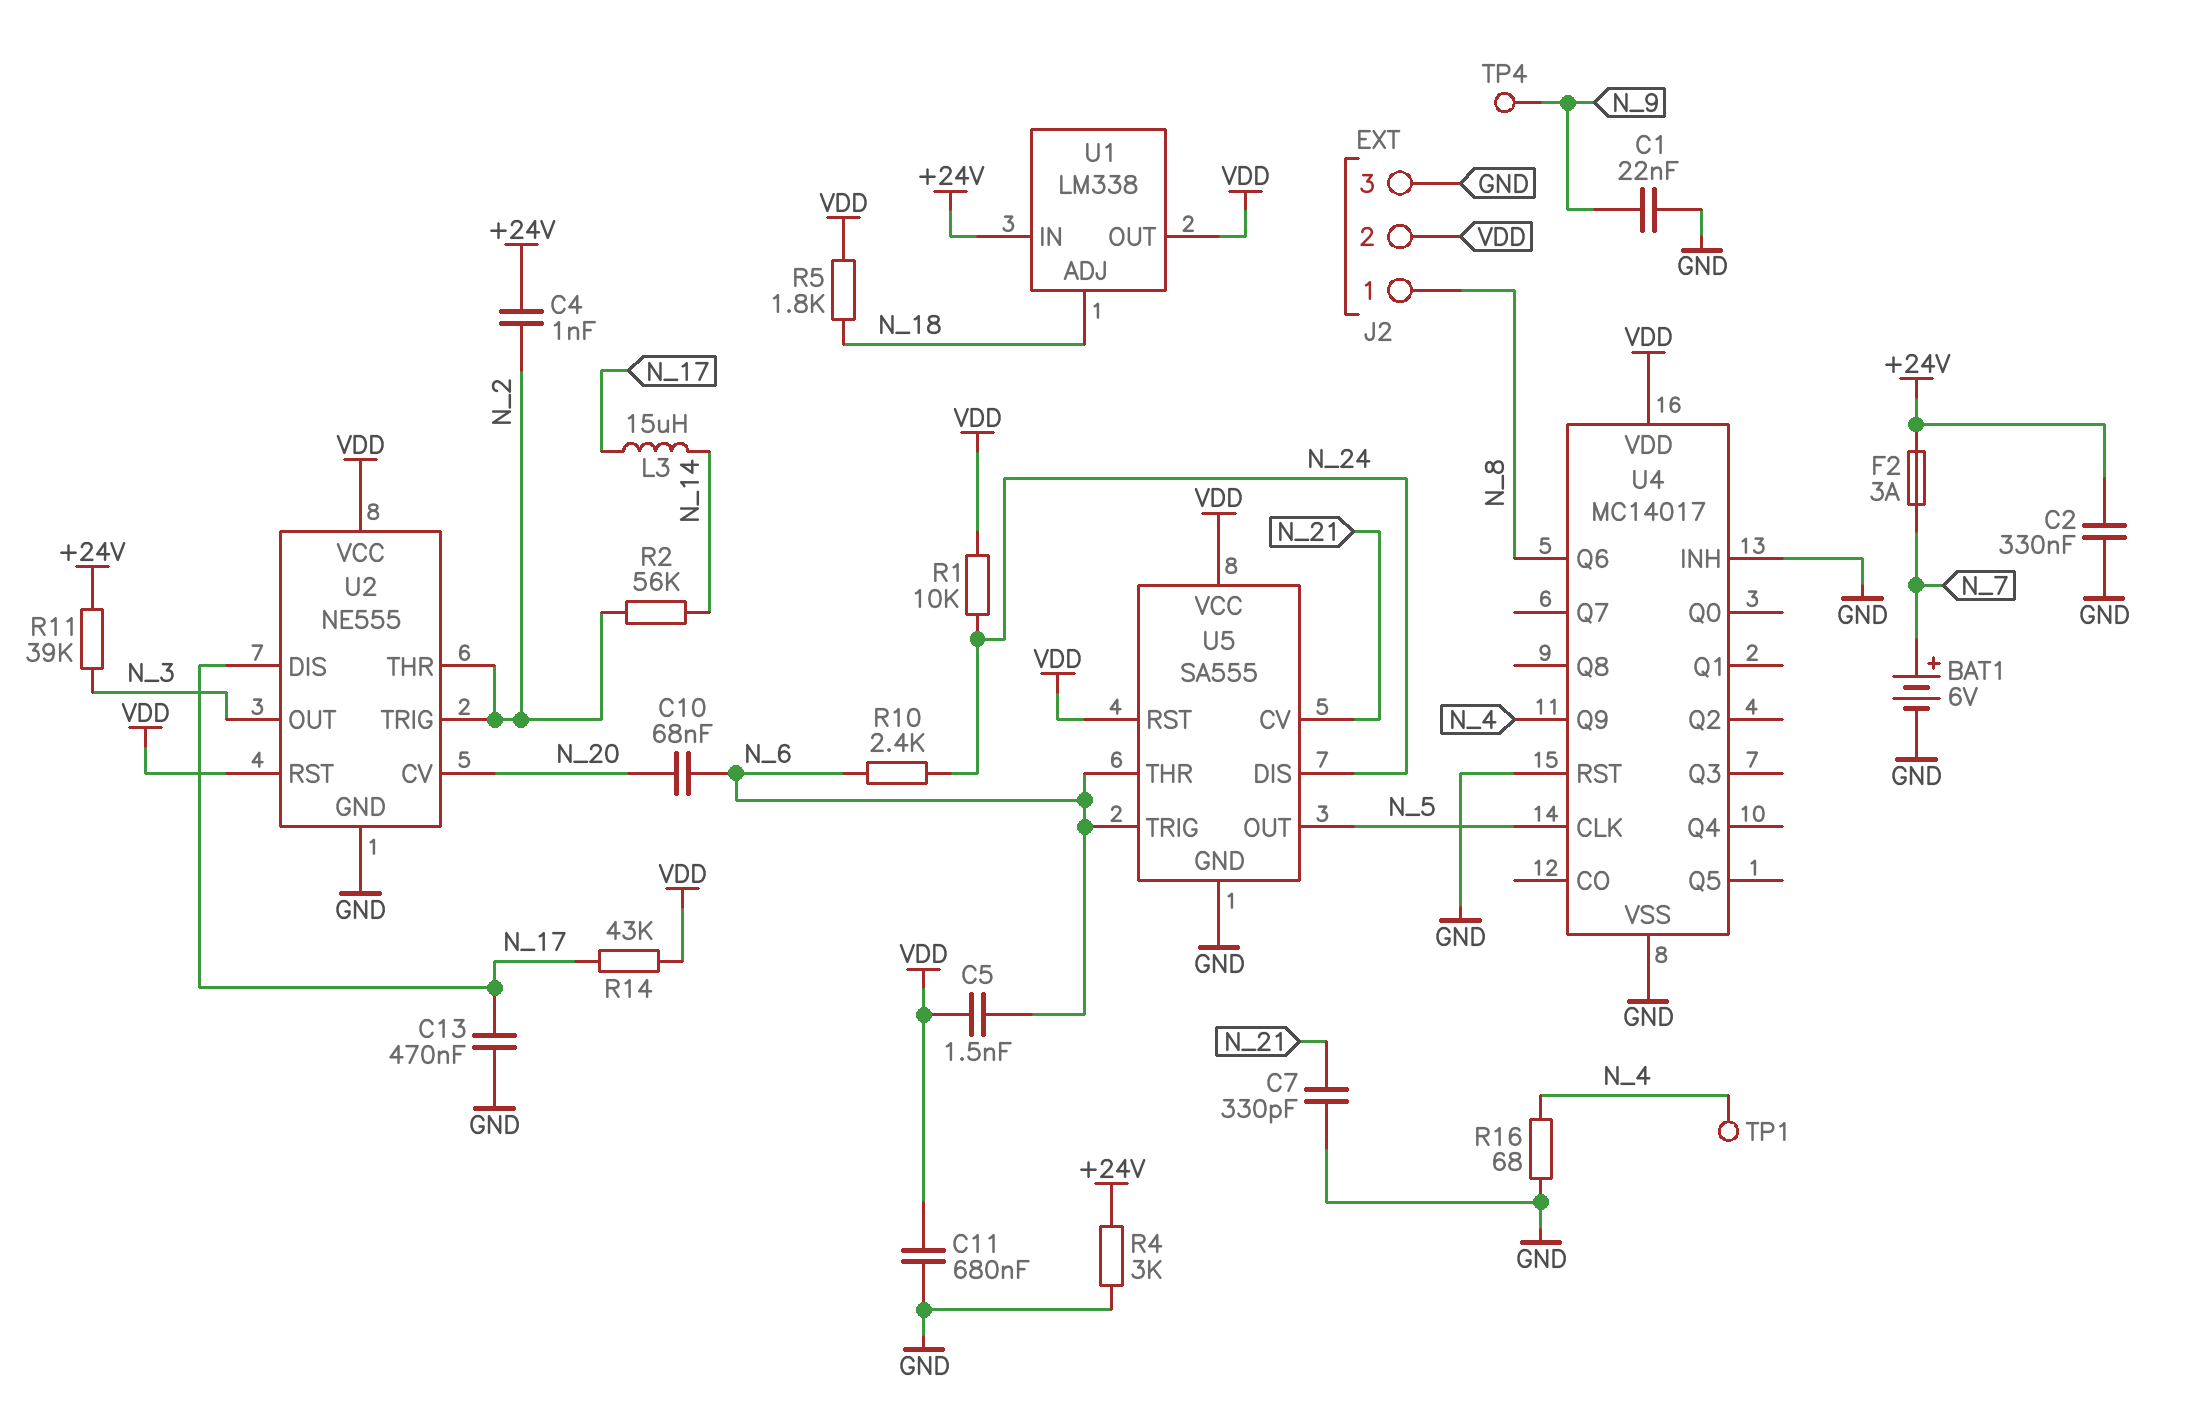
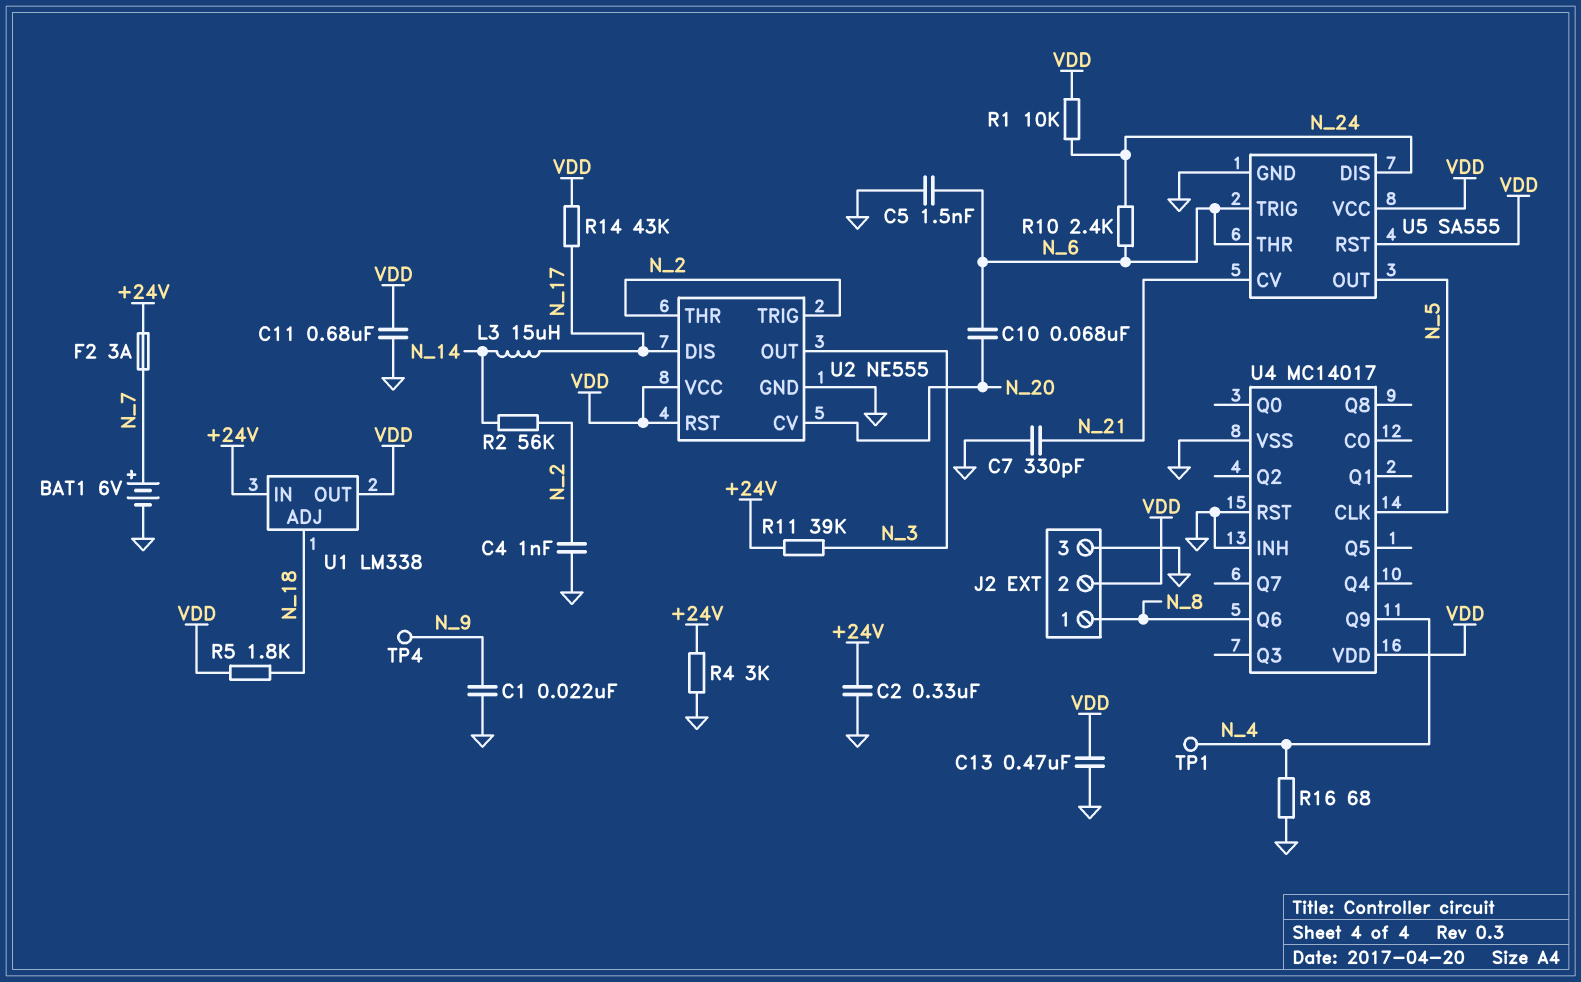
C4: 1nF (+24V, N_2) -> 1nF (GND, N_2)
C5: 1.5nF (N_6, VDD) -> 1.5nF (GND, N_6)
C13: 470nF (GND, N_17) -> 470nF (GND, VDD)

